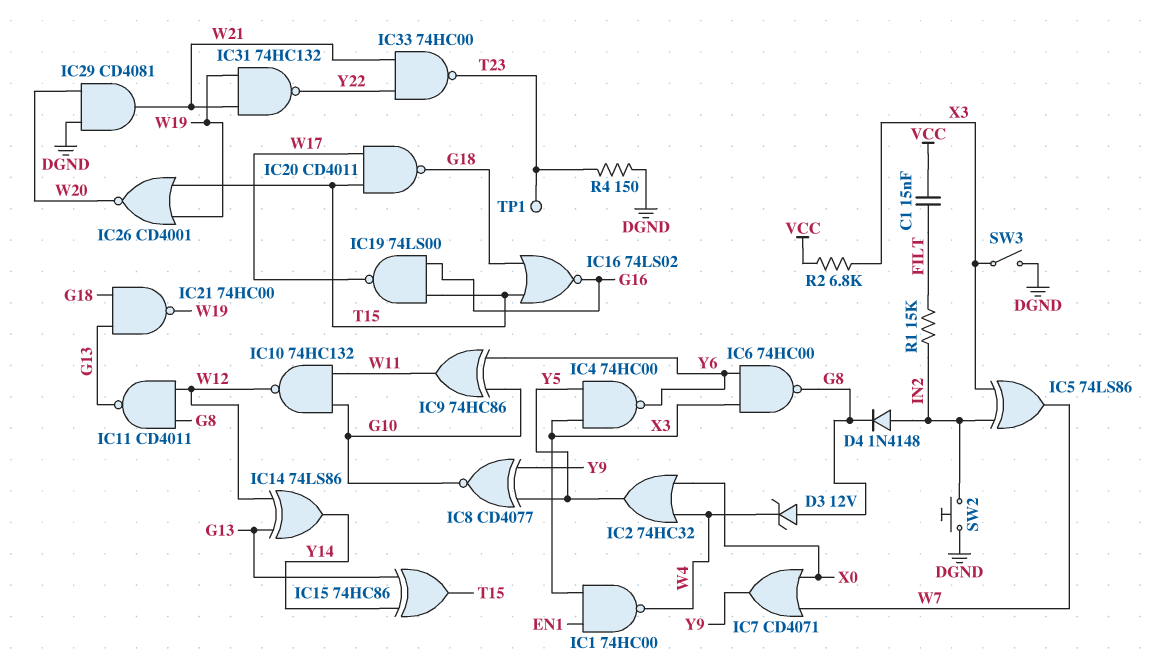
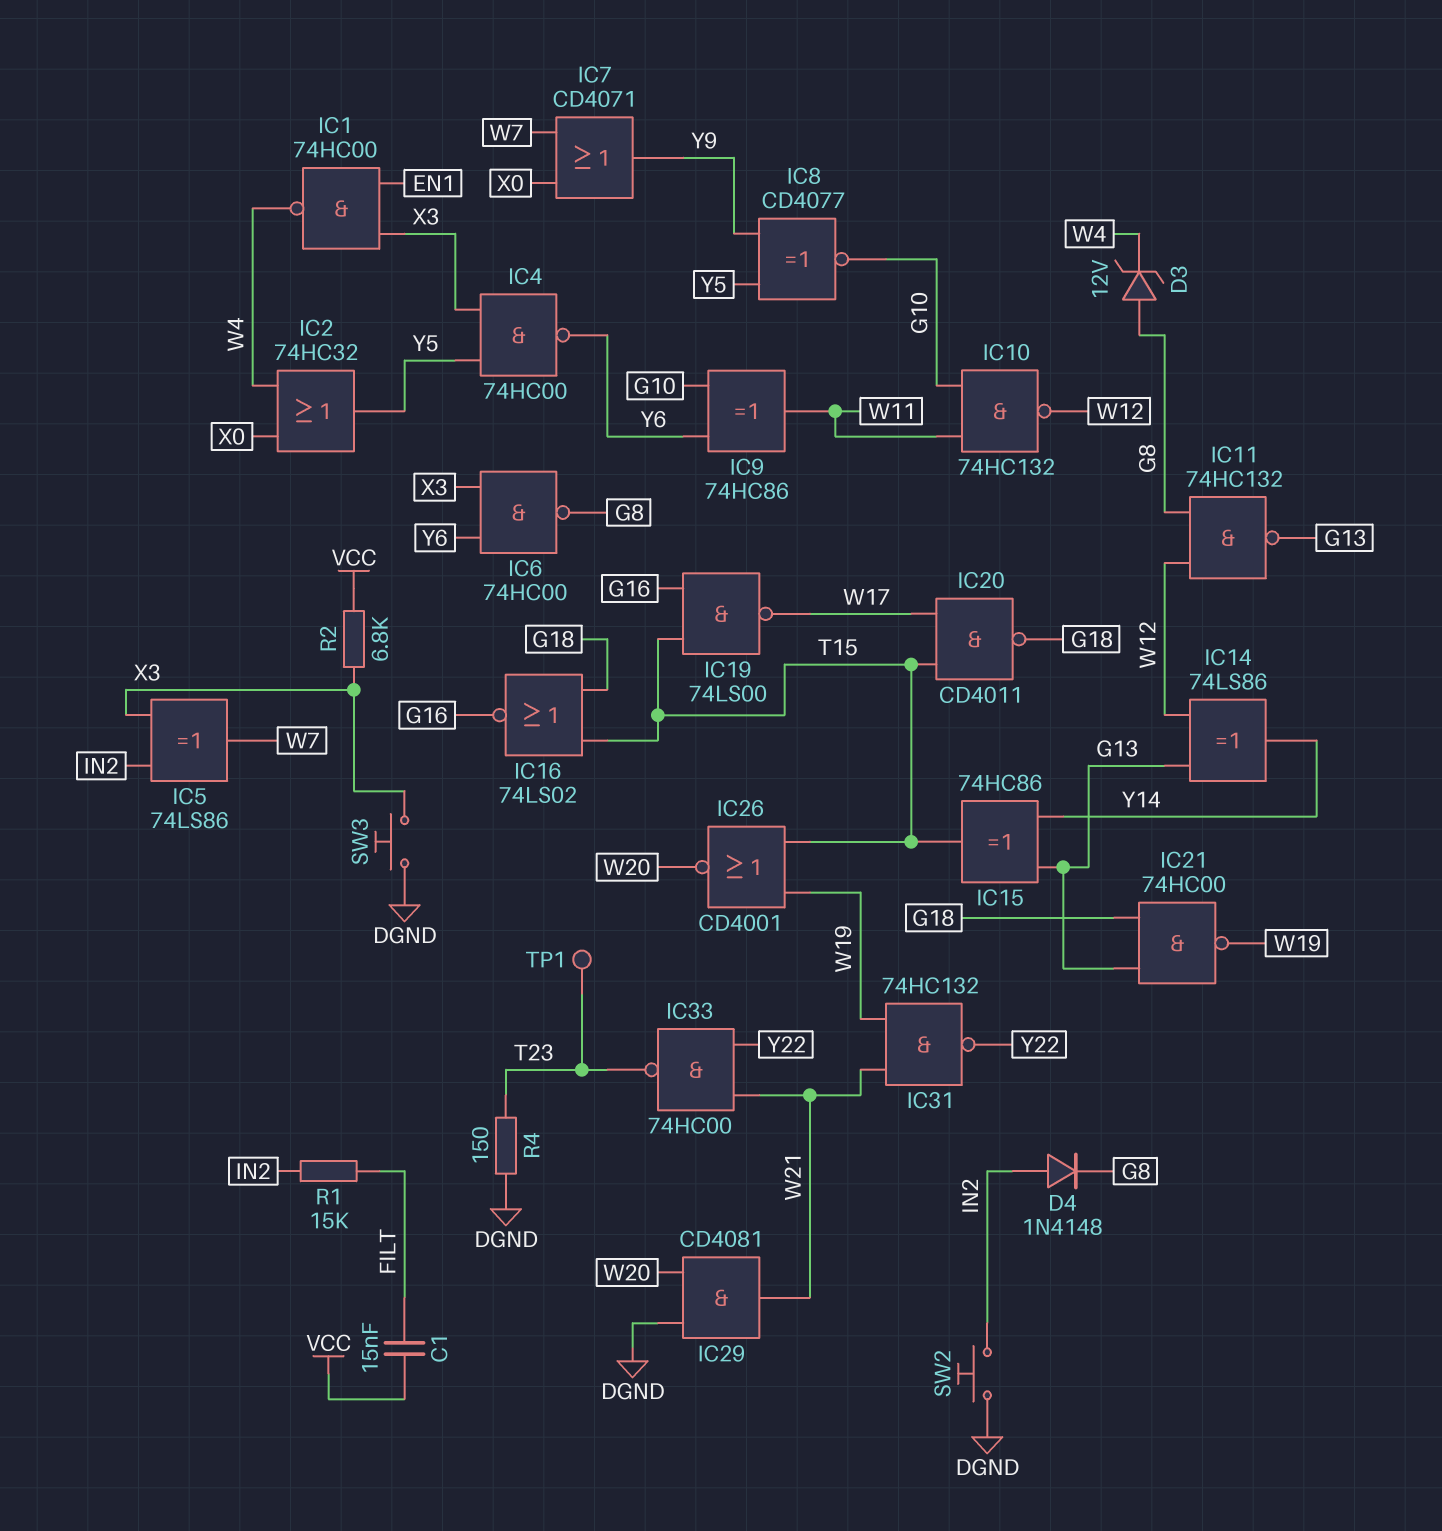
IC11: NAND CD4011 (in G8, in W12, out G13) -> NAND 74HC132 (in G8, in W12, out G13)
SW3: switch (DGND, X3) -> button (DGND, X3)

